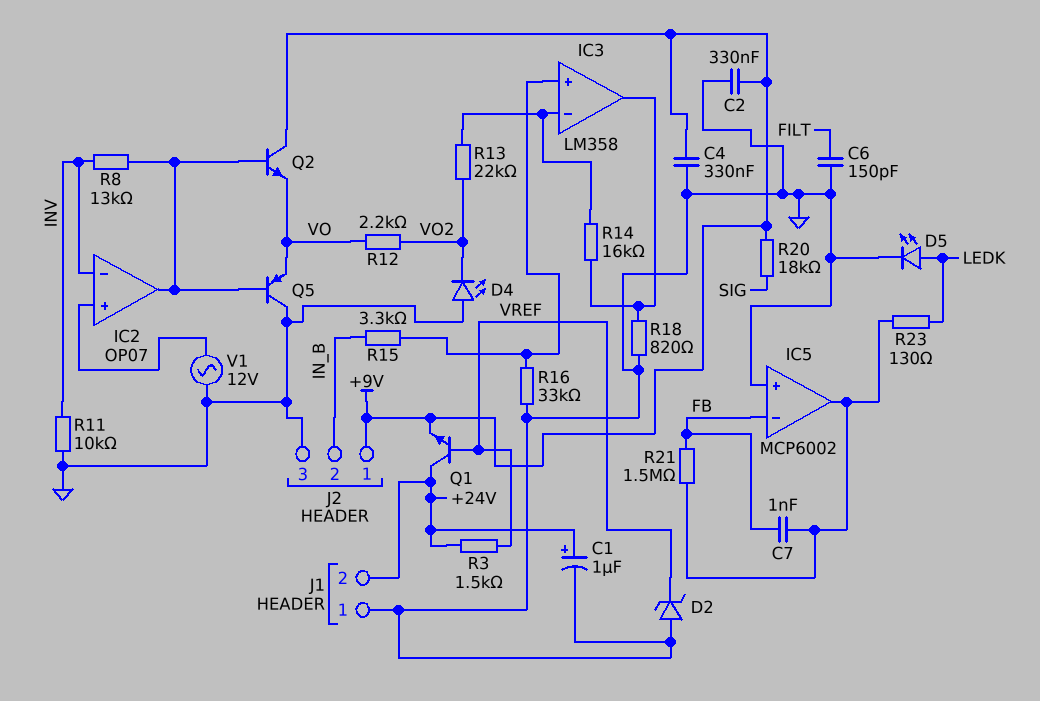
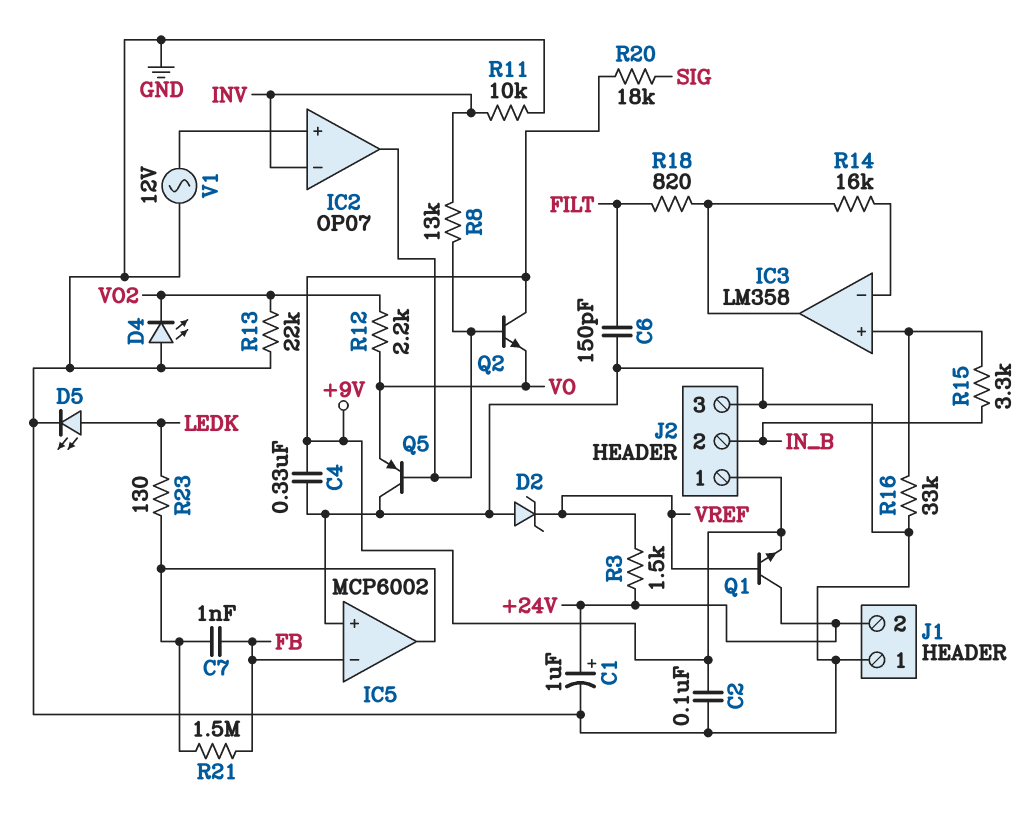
C2: 330nF (+9V, GND) -> 100nF (+9V, GND)
R13: 22k (IC3/in-, VO2) -> 22k (GND, VO2)
R18: 820 (GND, IC3/out) -> 820 (FILT, IC3/out)

